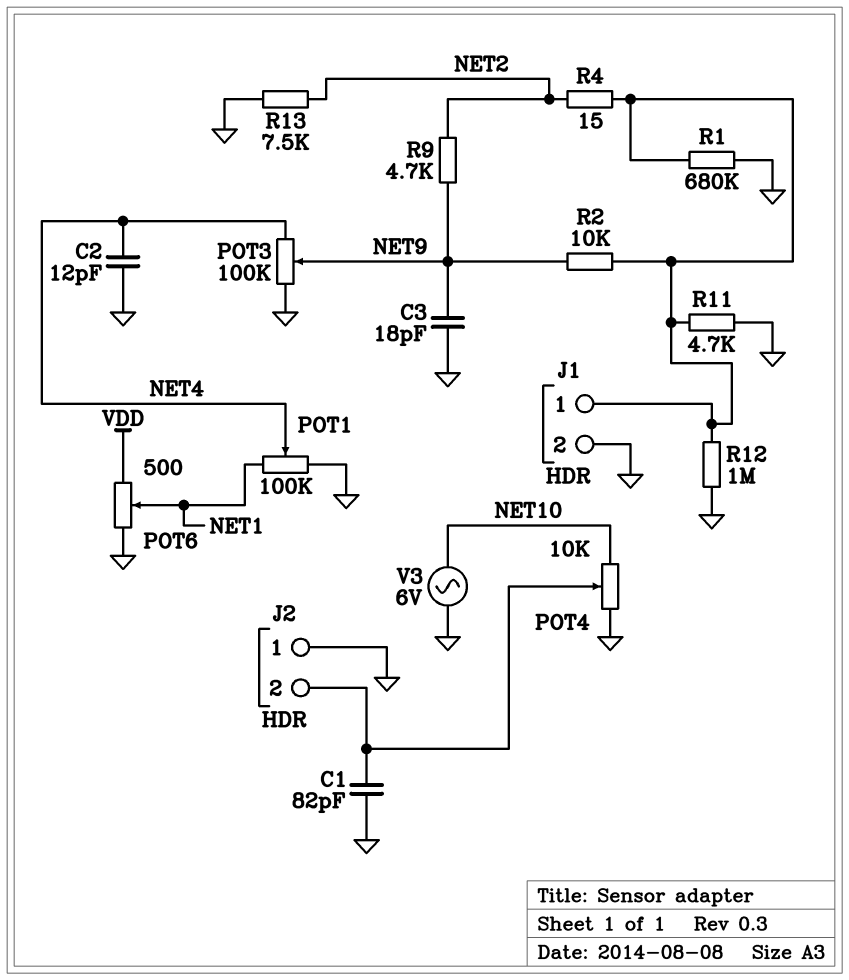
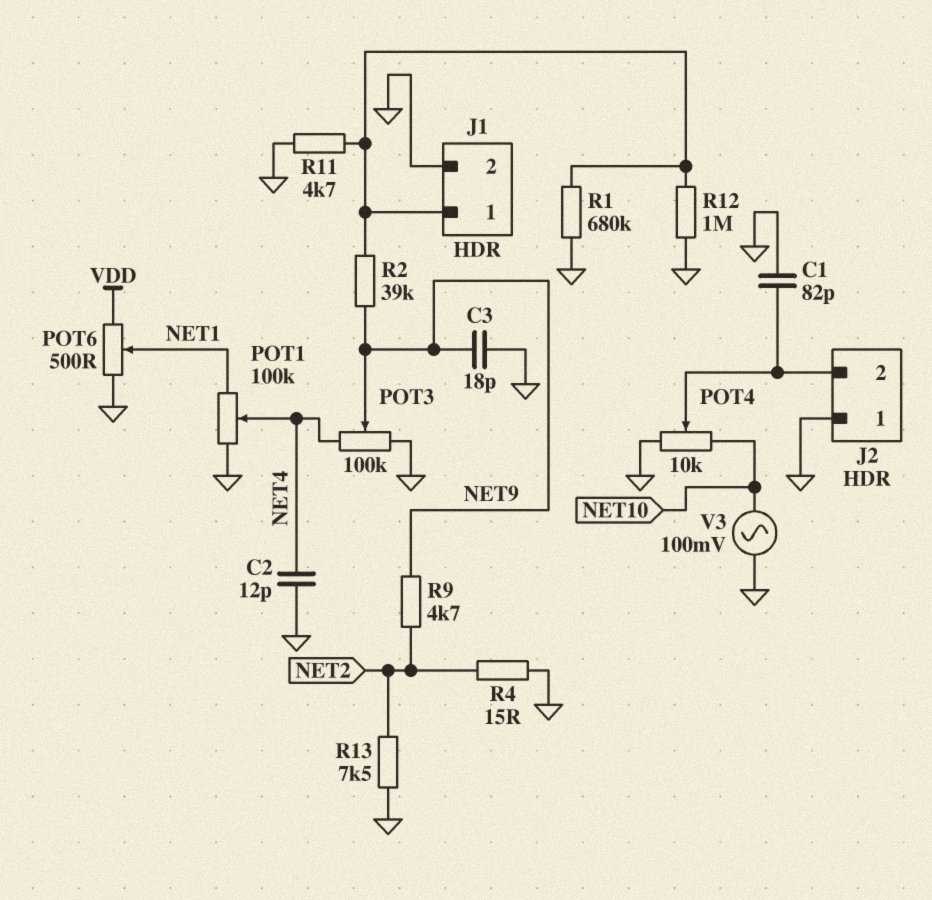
R2: 10k (J1/1, NET9) -> 39k (J1/1, NET9)
R4: 15 (J1/1, NET2) -> 15 (GND, NET2)
V3: AC 6V (GND, NET10) -> AC 100mV (GND, NET10)

